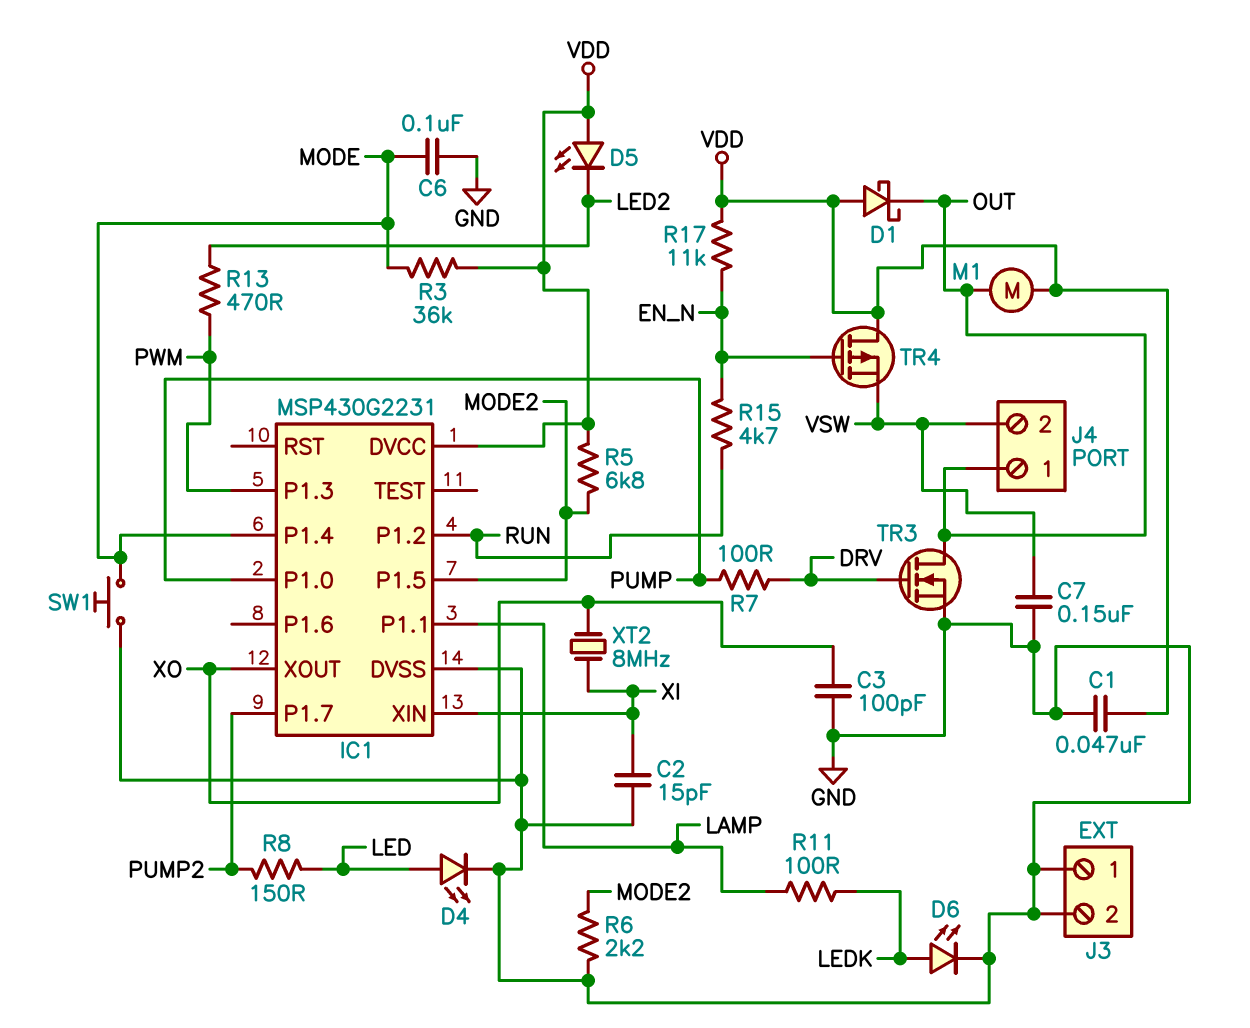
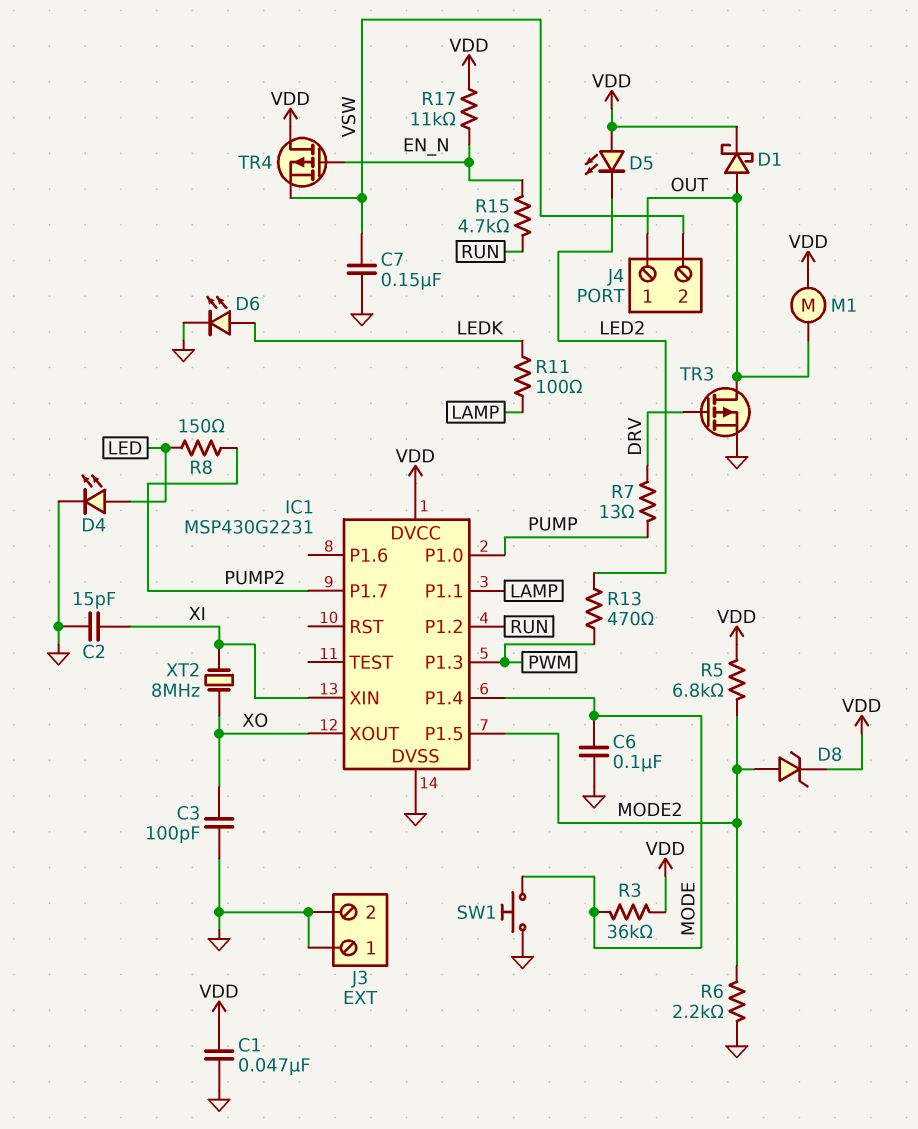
D1: schottky (A VDD, K OUT) -> schottky (A OUT, K VDD)
D8: none -> zener (A MODE2, K VDD)
R7: 100 (DRV, PUMP) -> 13 (DRV, PUMP)
TR3: NMOS (G DRV, D OUT, S GND) -> PMOS (G DRV, D OUT, S GND)

